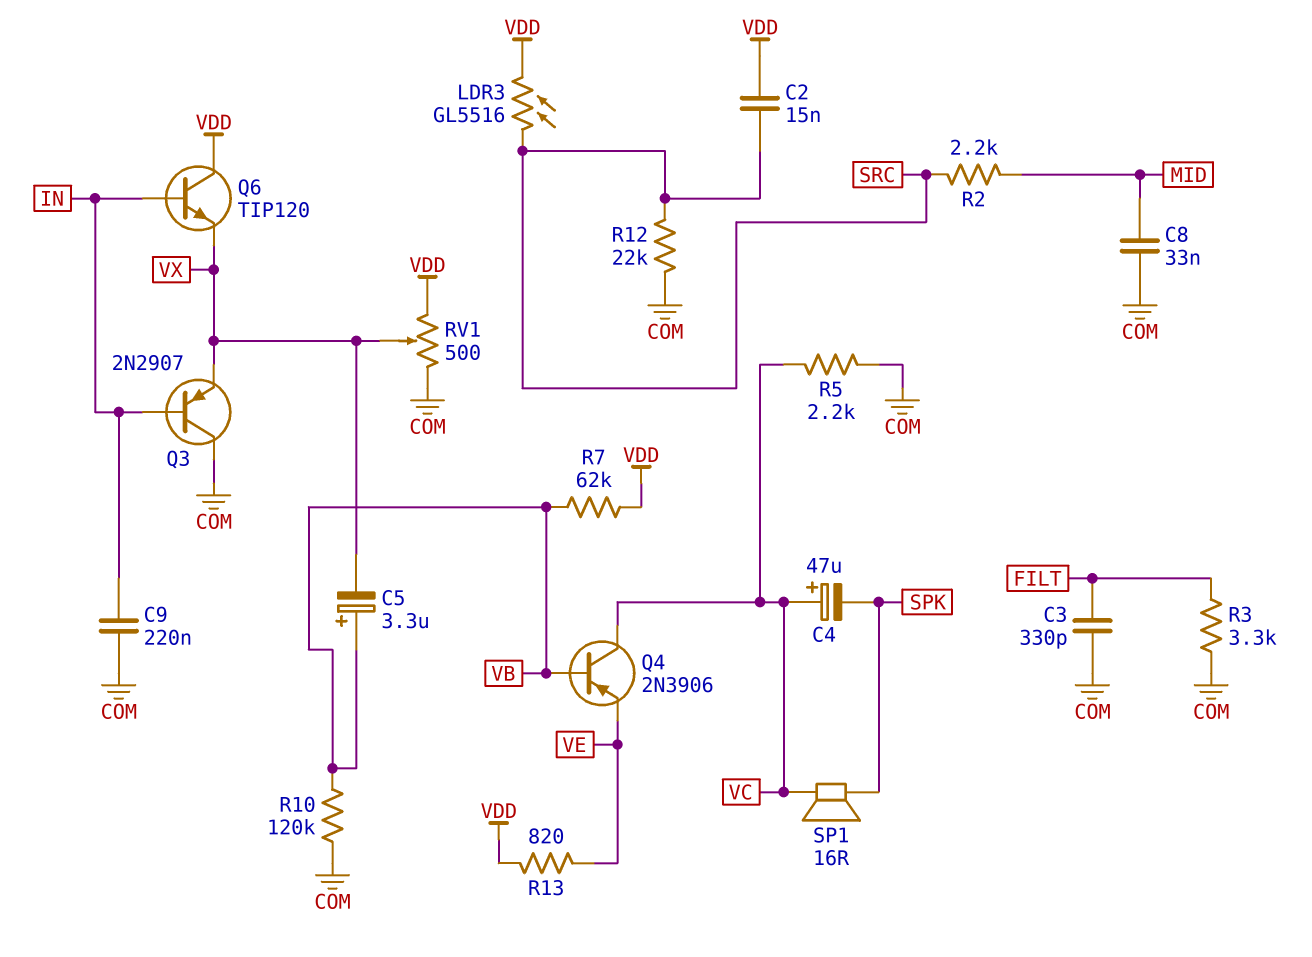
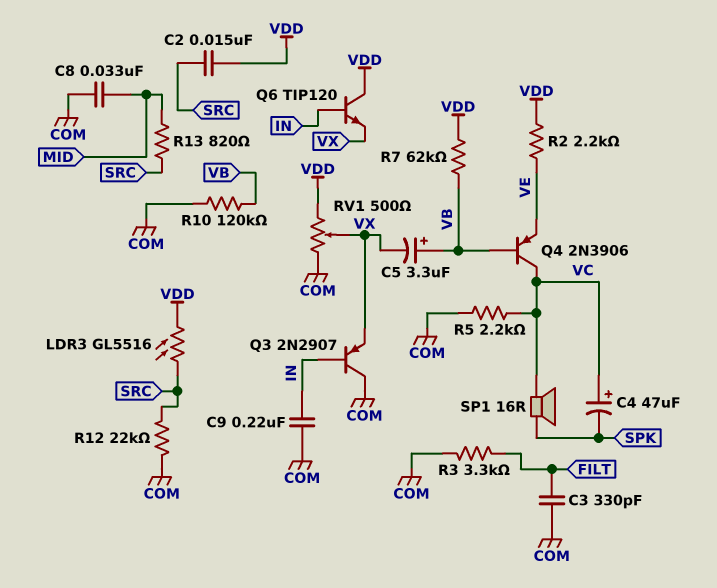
R2: 2.2k (MID, SRC) -> 2.2k (VDD, VE)
R13: 820 (VDD, VE) -> 820 (MID, SRC)

